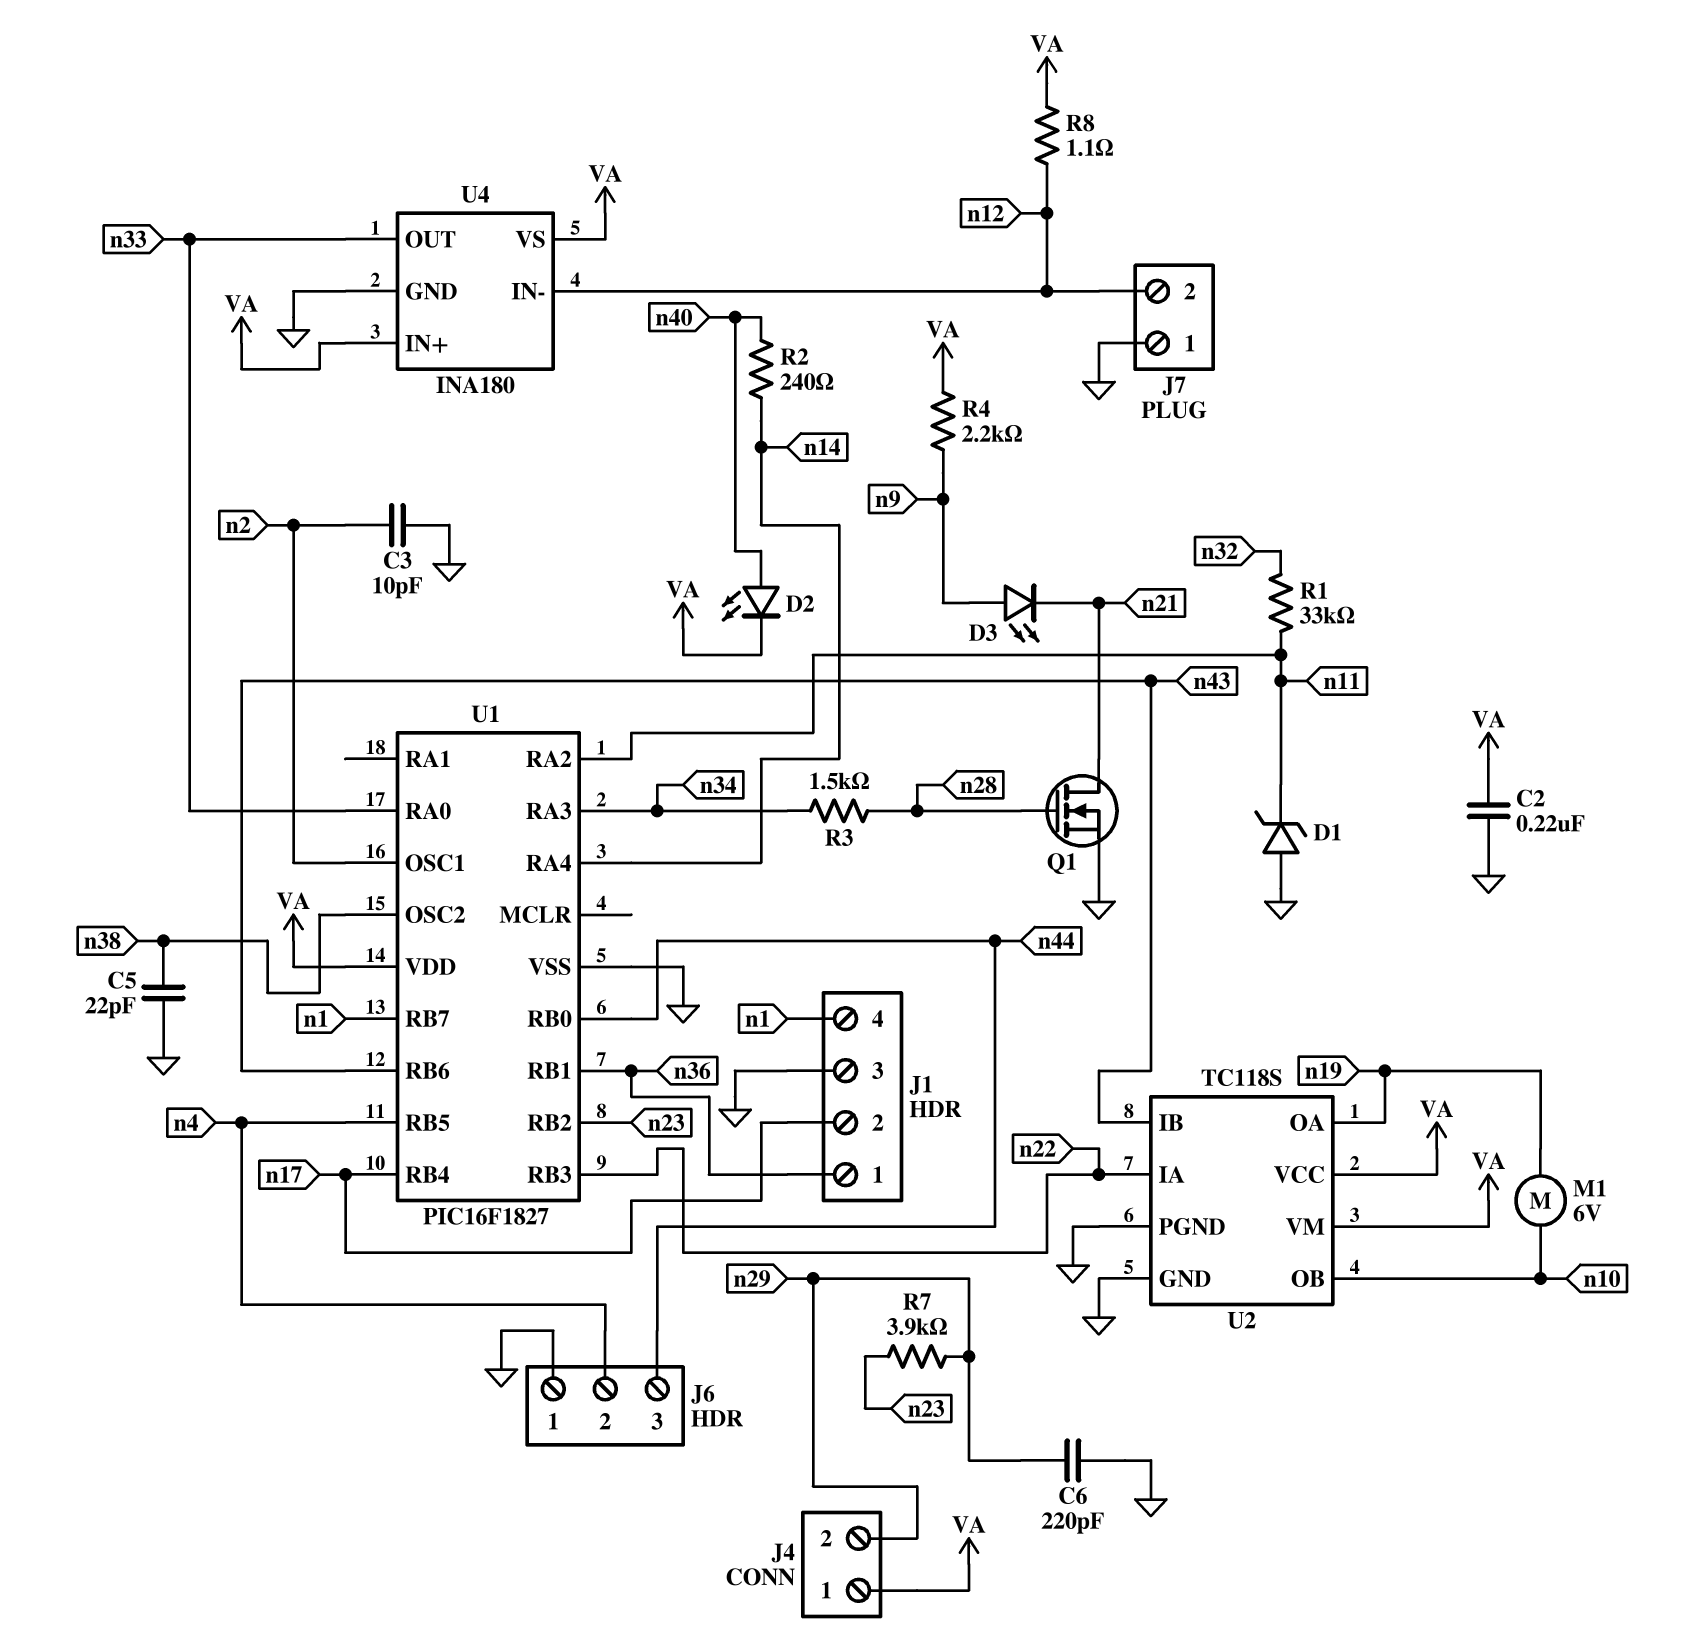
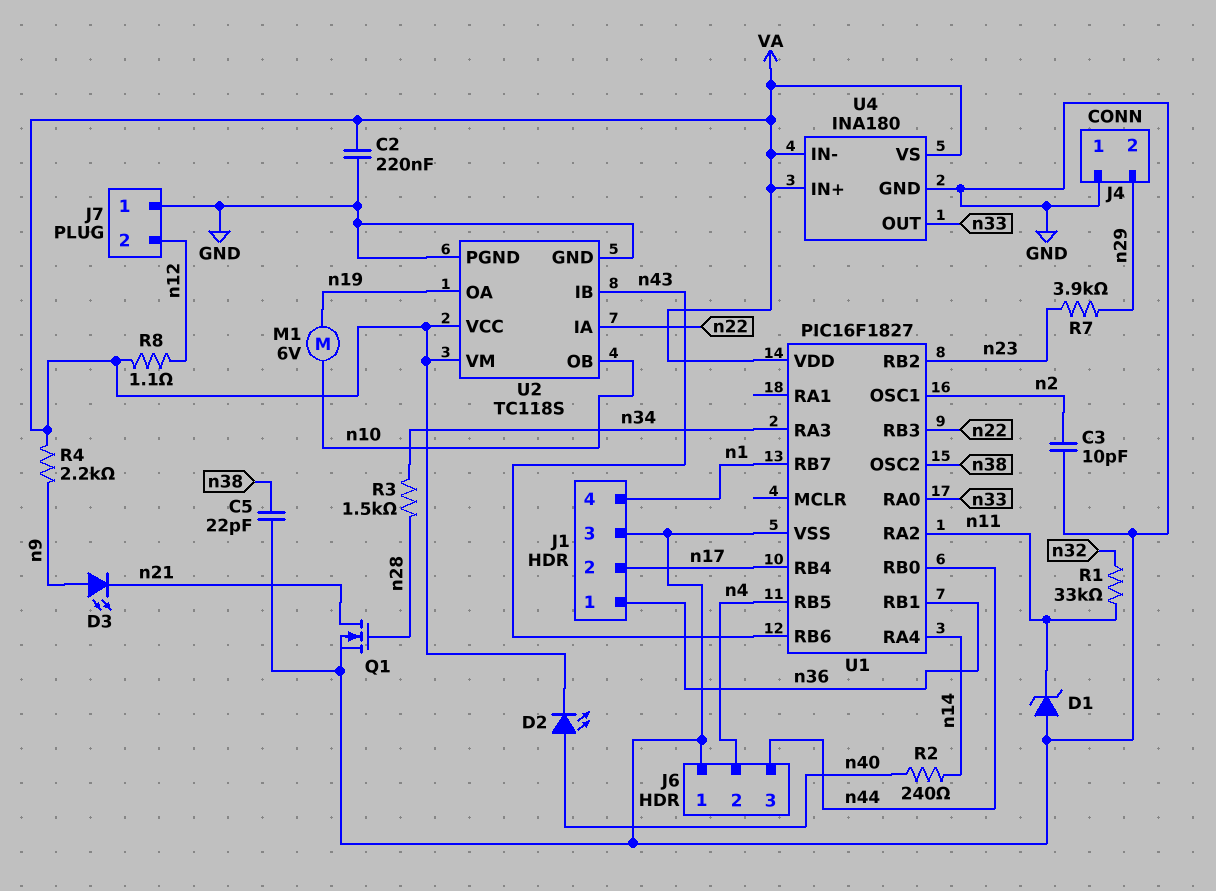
C6: 220pF (GND, n29) -> none
J4 pin 1: VA -> GND
U4 pin IN-: n12 -> VA

